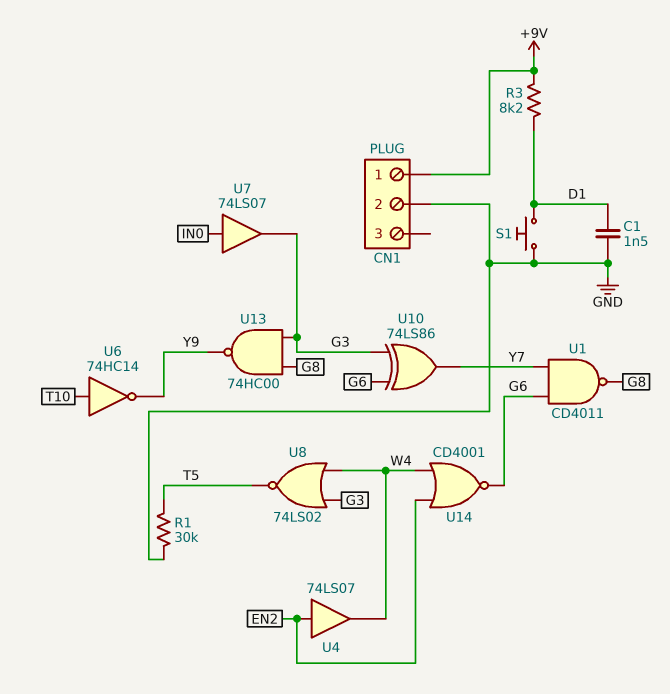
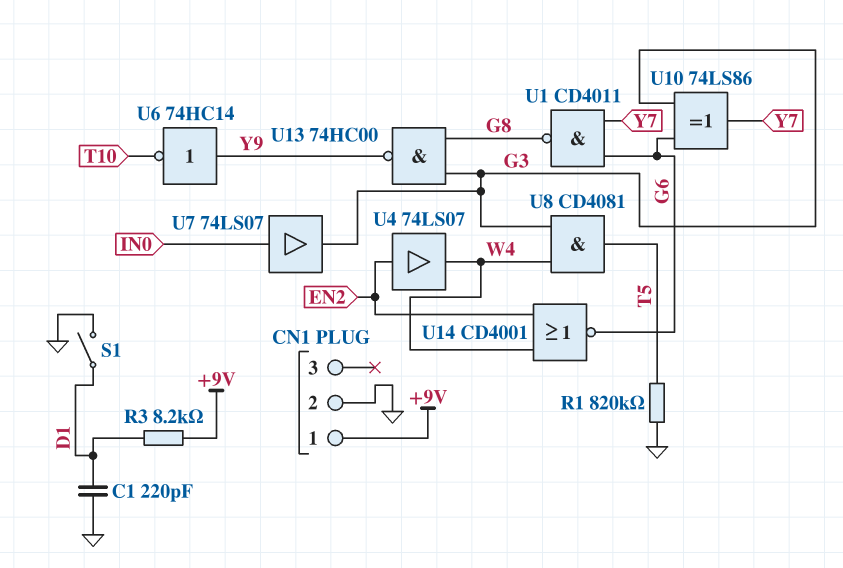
C1: 1.5nF (D1, GND) -> 220pF (D1, GND)
R1: 30k (GND, T5) -> 820k (GND, T5)
S1: button (D1, GND) -> switch (D1, GND)
U6: NOT 74HC14 (in T10, out Y9) -> NOT 74HC14 (in Y9, out T10)
U8: NOR 74LS02 (in G3, in W4, out T5) -> AND CD4081 (in G3, in W4, out T5)

